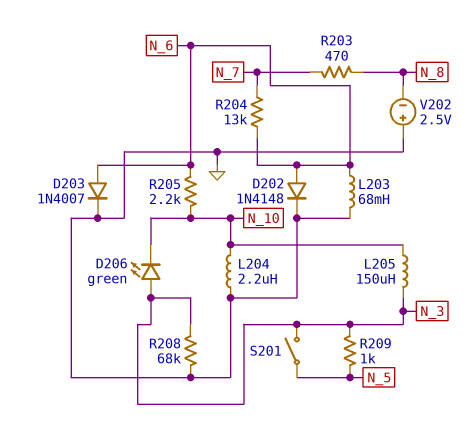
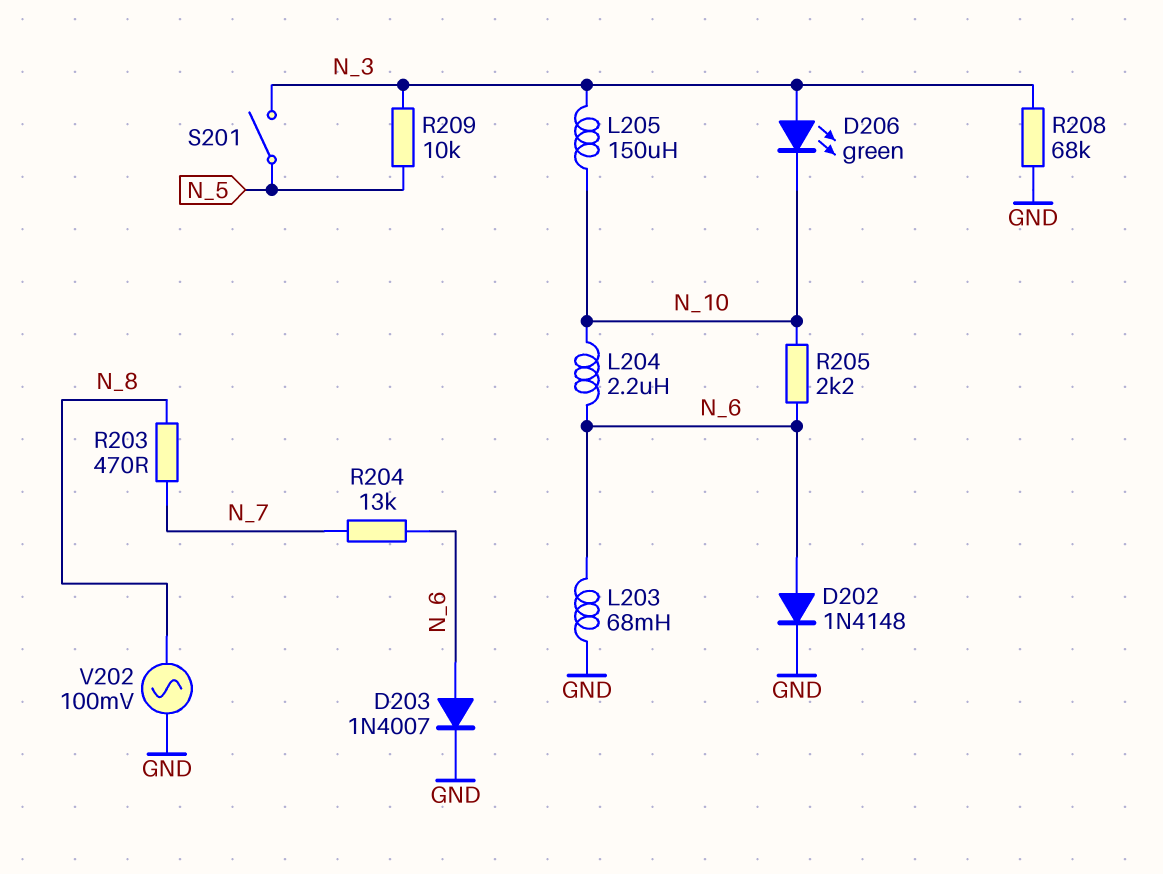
L204: 2.2uH (GND, N_10) -> 2.2uH (N_6, N_10)
R209: 1k (N_3, N_5) -> 10k (N_3, N_5)
V202: 2.5V (plus GND, minus N_8) -> AC 100mV (GND, N_8)

